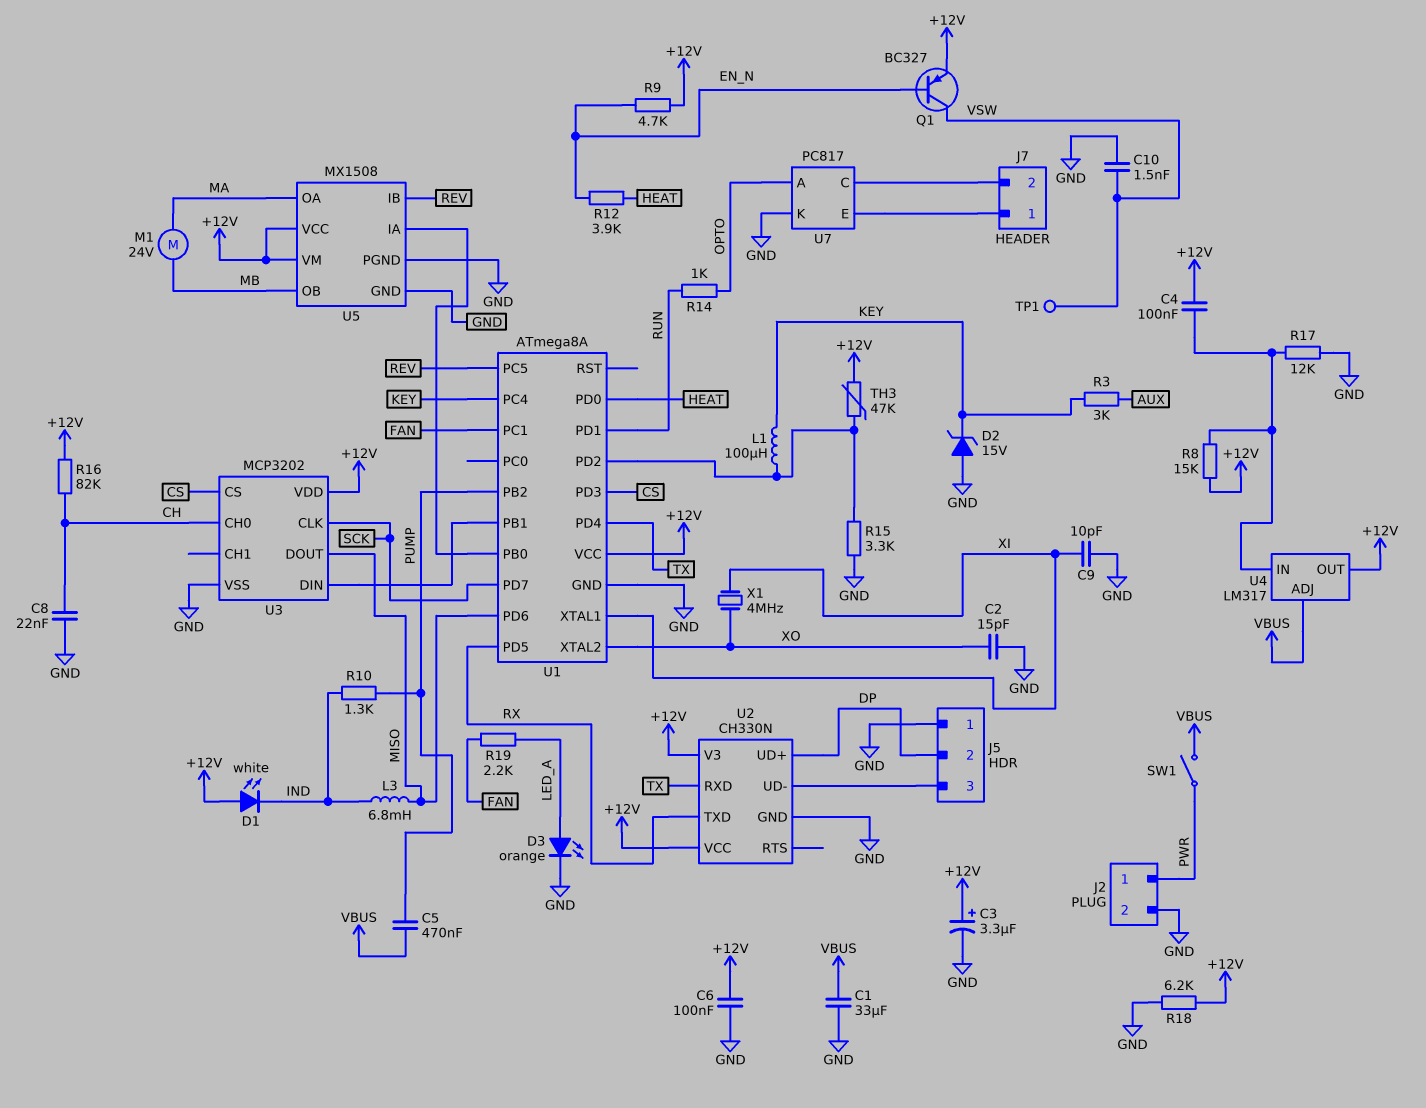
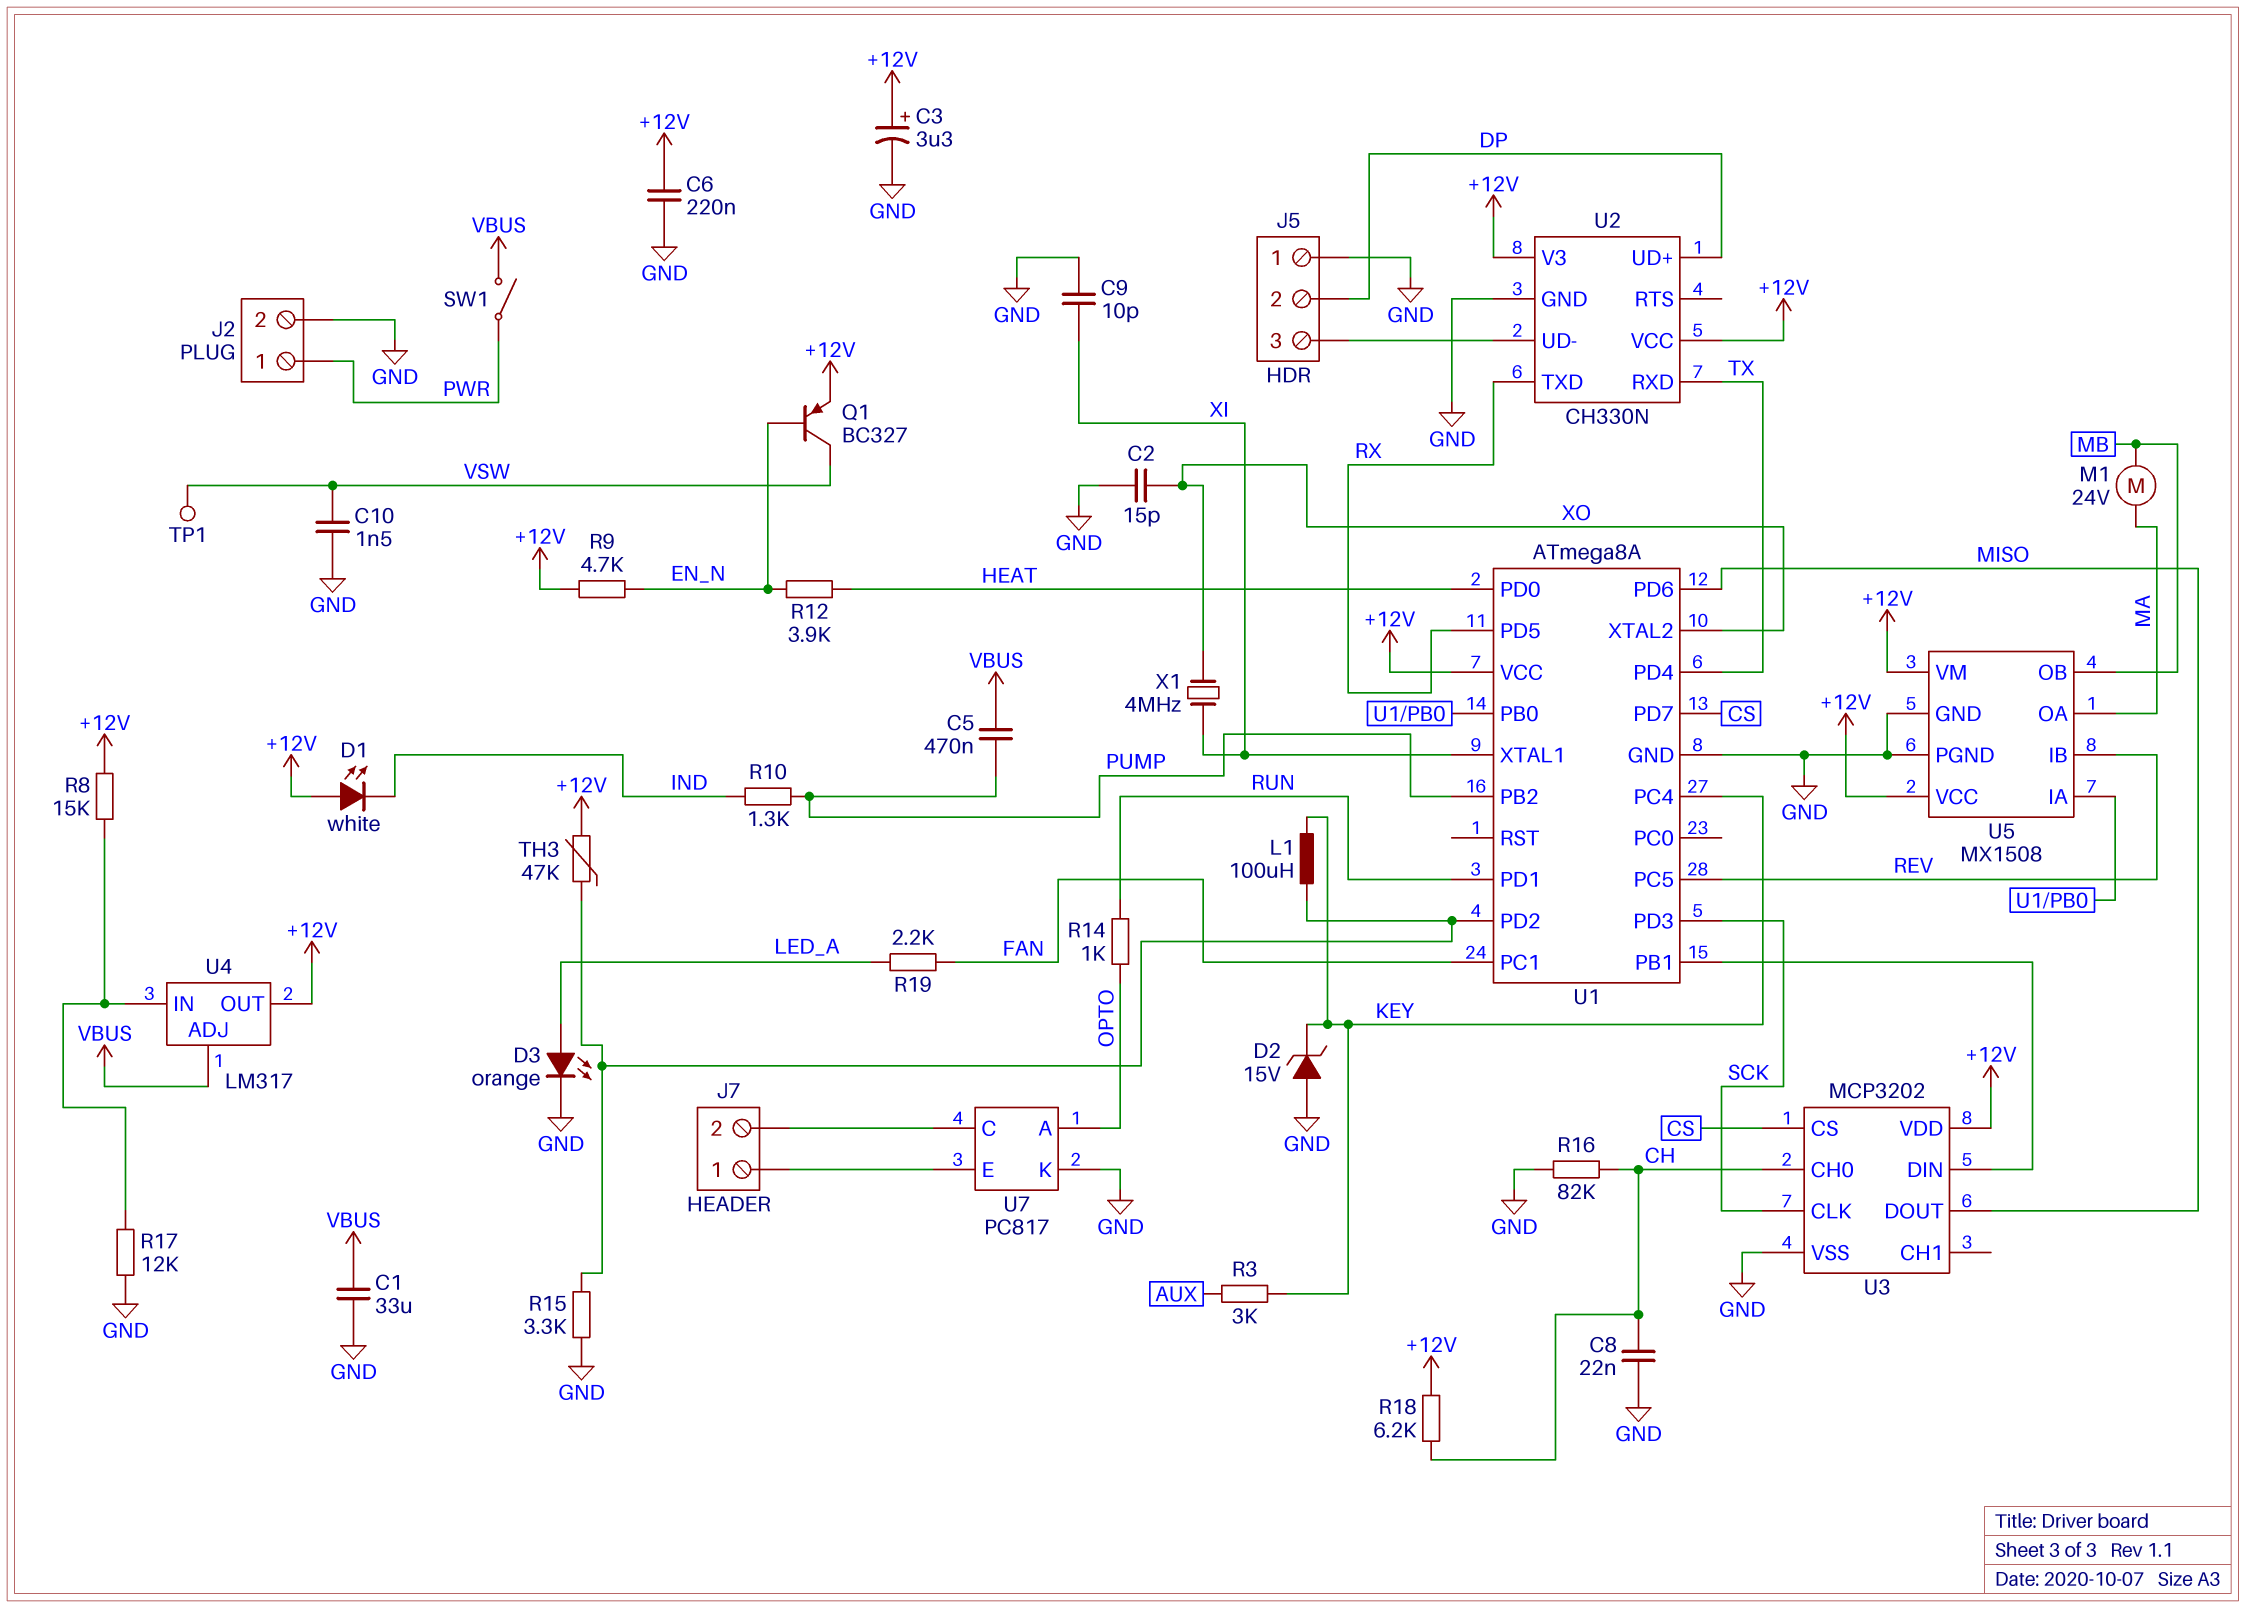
C4: 100nF (+12V, U4/IN) -> none
C6: 100nF (+12V, GND) -> 220nF (+12V, GND)
L3: 6.8mH (IND, MISO) -> none
R16: 82k (+12V, CH) -> 82k (CH, GND)
R18: 6.2k (+12V, GND) -> 6.2k (+12V, CH)
U1 pin PD3: CS -> SCK
U1 pin PD7: SCK -> CS

